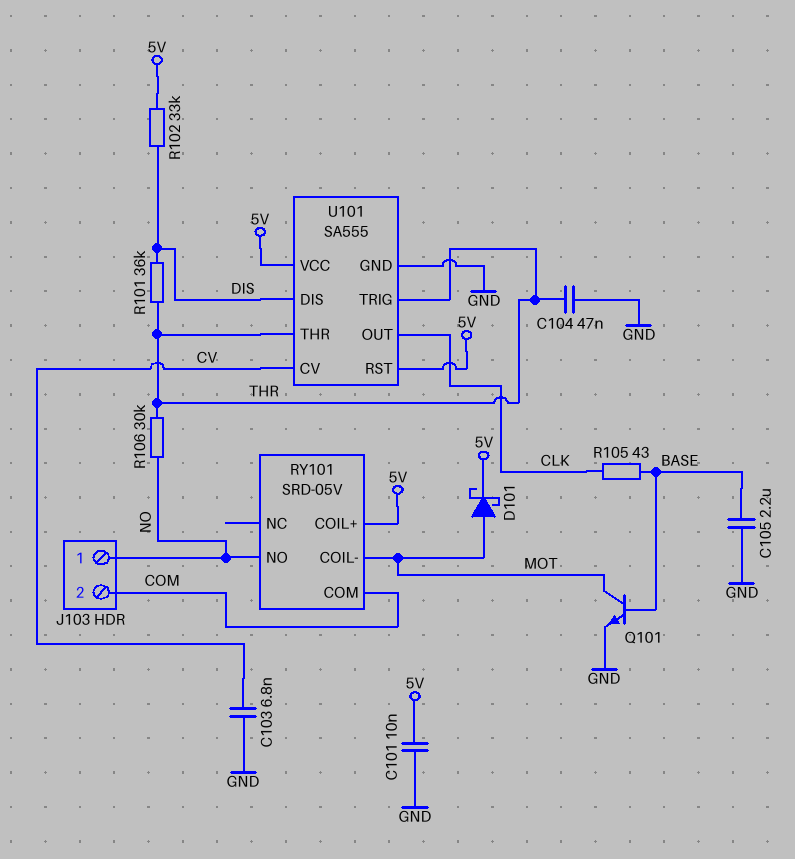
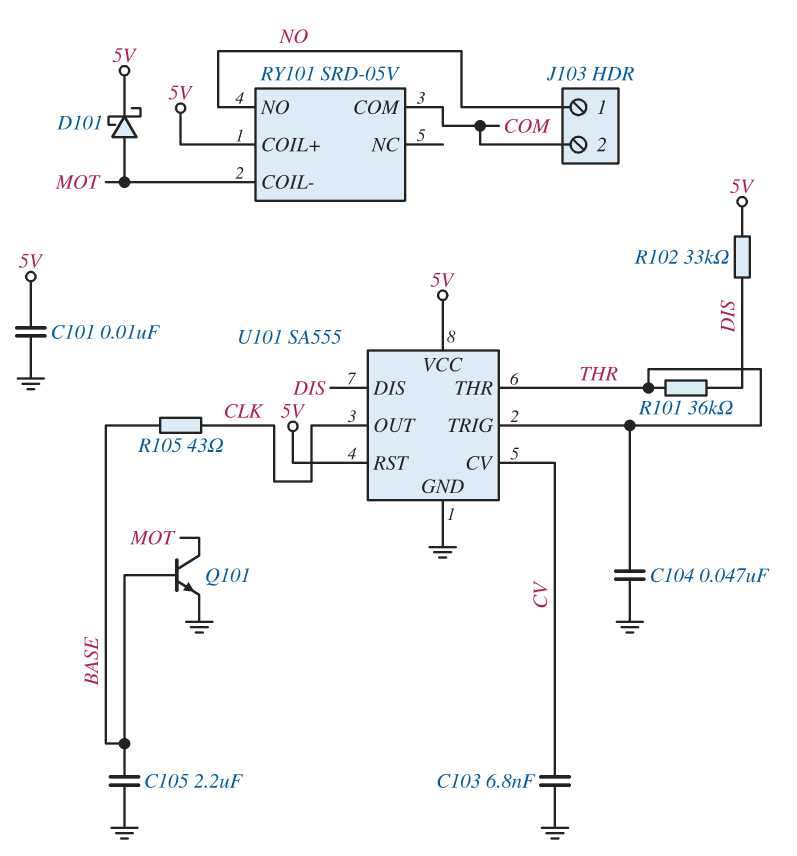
R106: 30k (NO, THR) -> none

